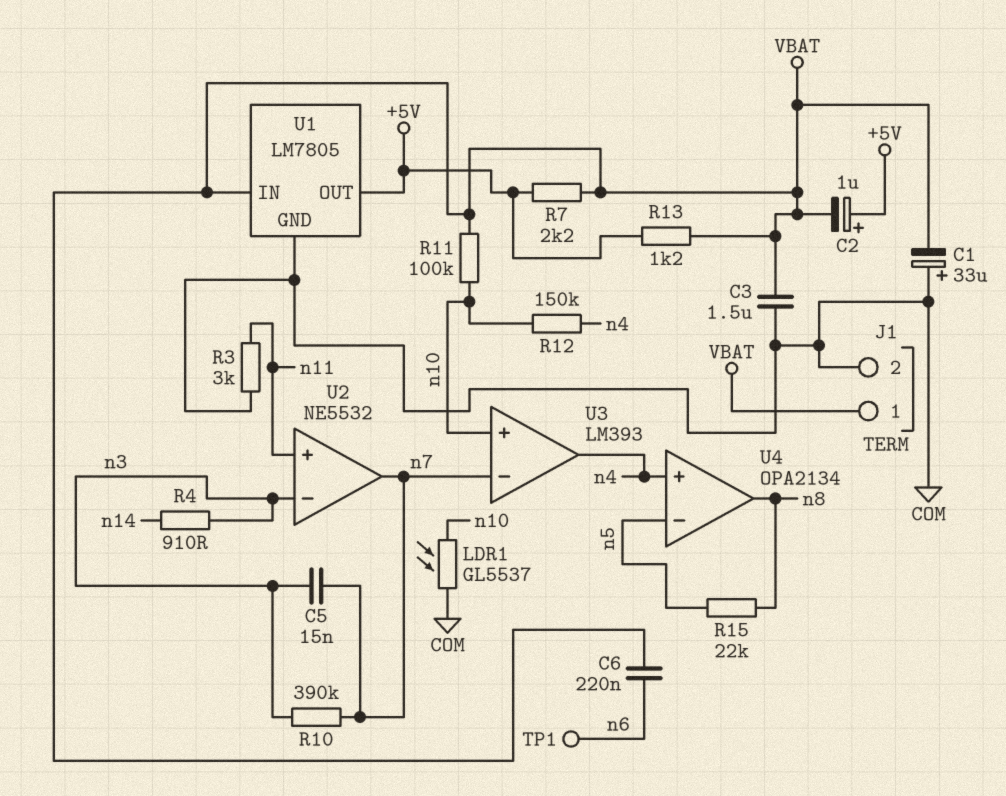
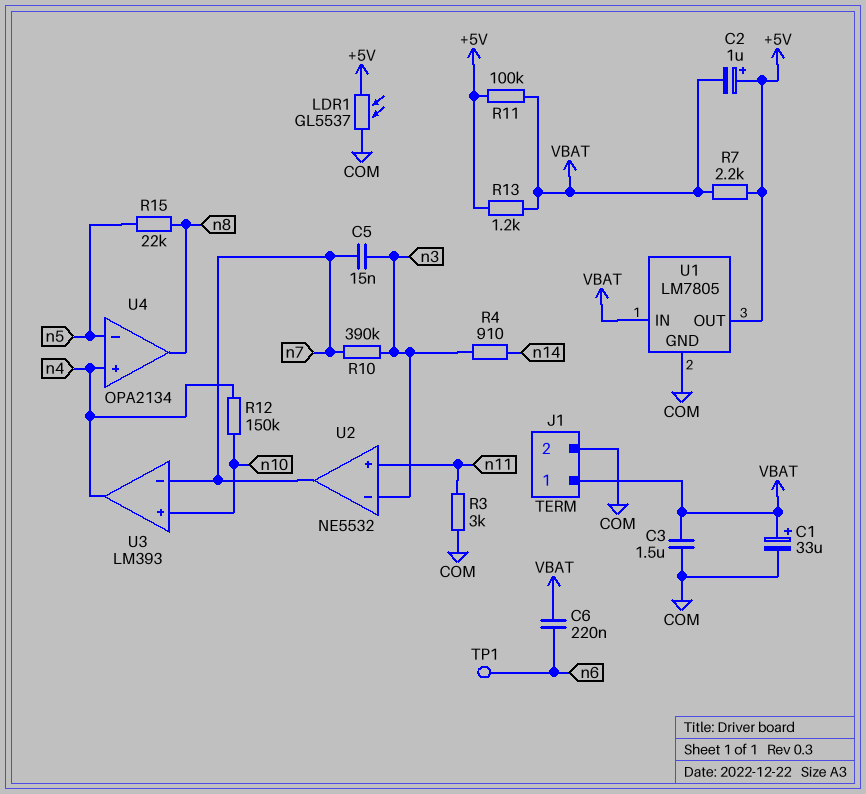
C1: 33uF (plus COM, minus VBAT) -> 33uF (plus VBAT, minus COM)
LDR1: GL5537 (COM, n10) -> GL5537 (+5V, COM)
R11: 100k (VBAT, n10) -> 100k (+5V, VBAT)

